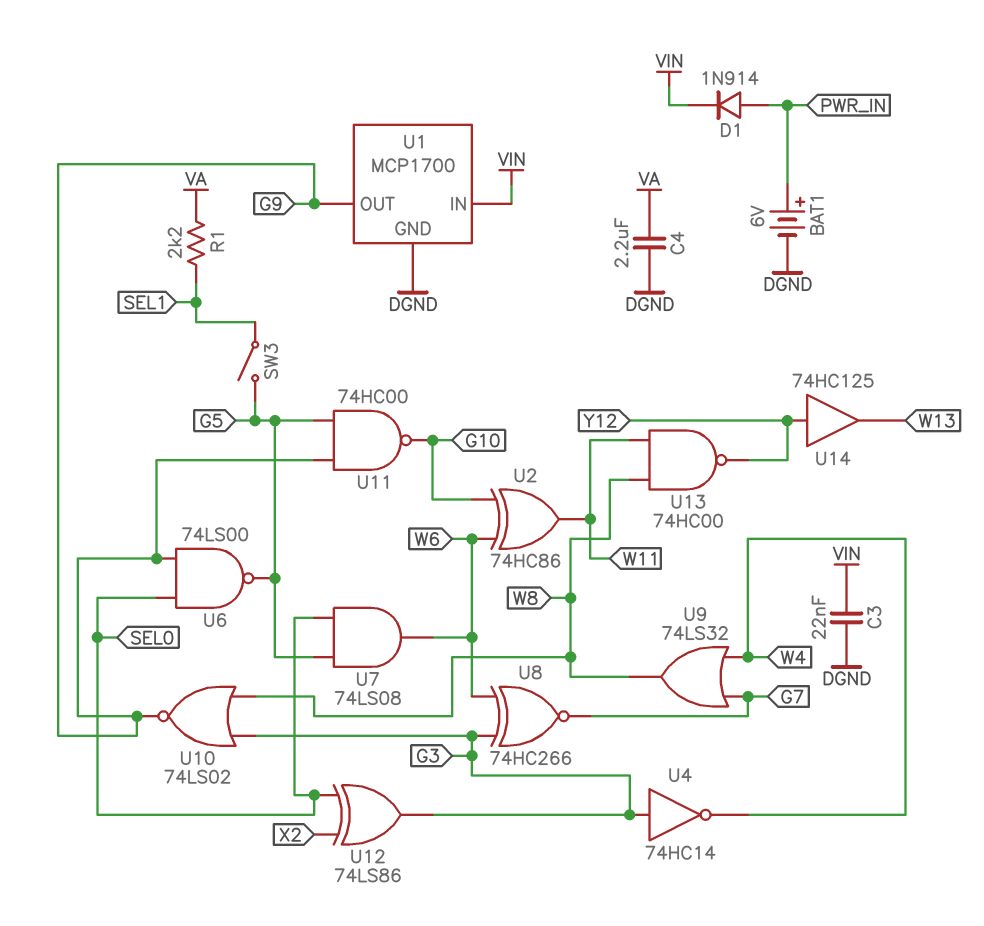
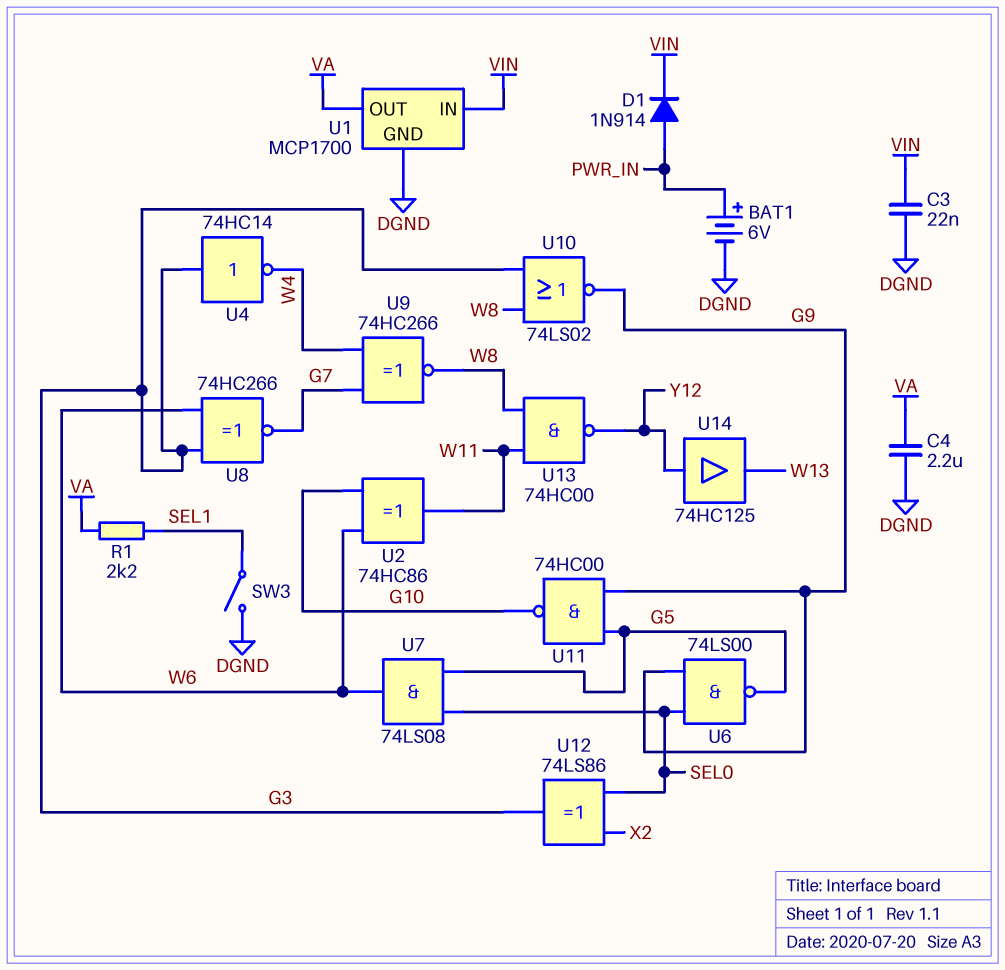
SW3: switch (G5, SEL1) -> switch (DGND, SEL1)
U1 pin OUT: G9 -> VA
U9: OR 74LS32 (in G7, in W4, out W8) -> XNOR 74HC266 (in G7, in W4, out W8)

